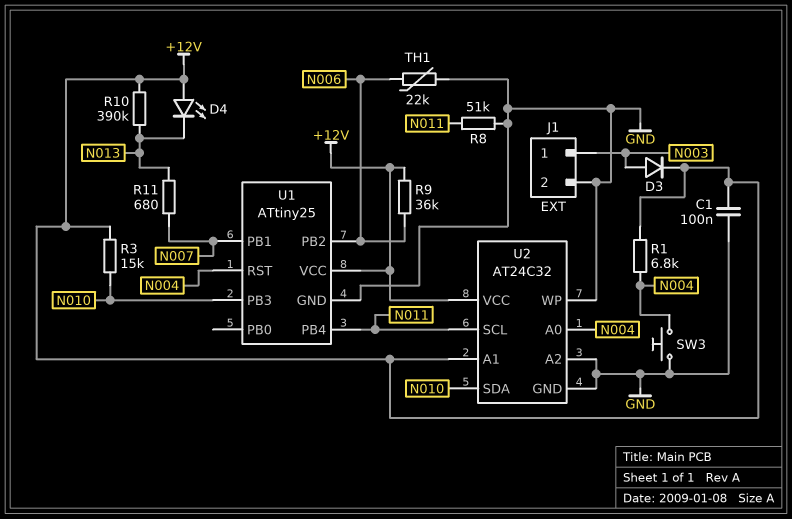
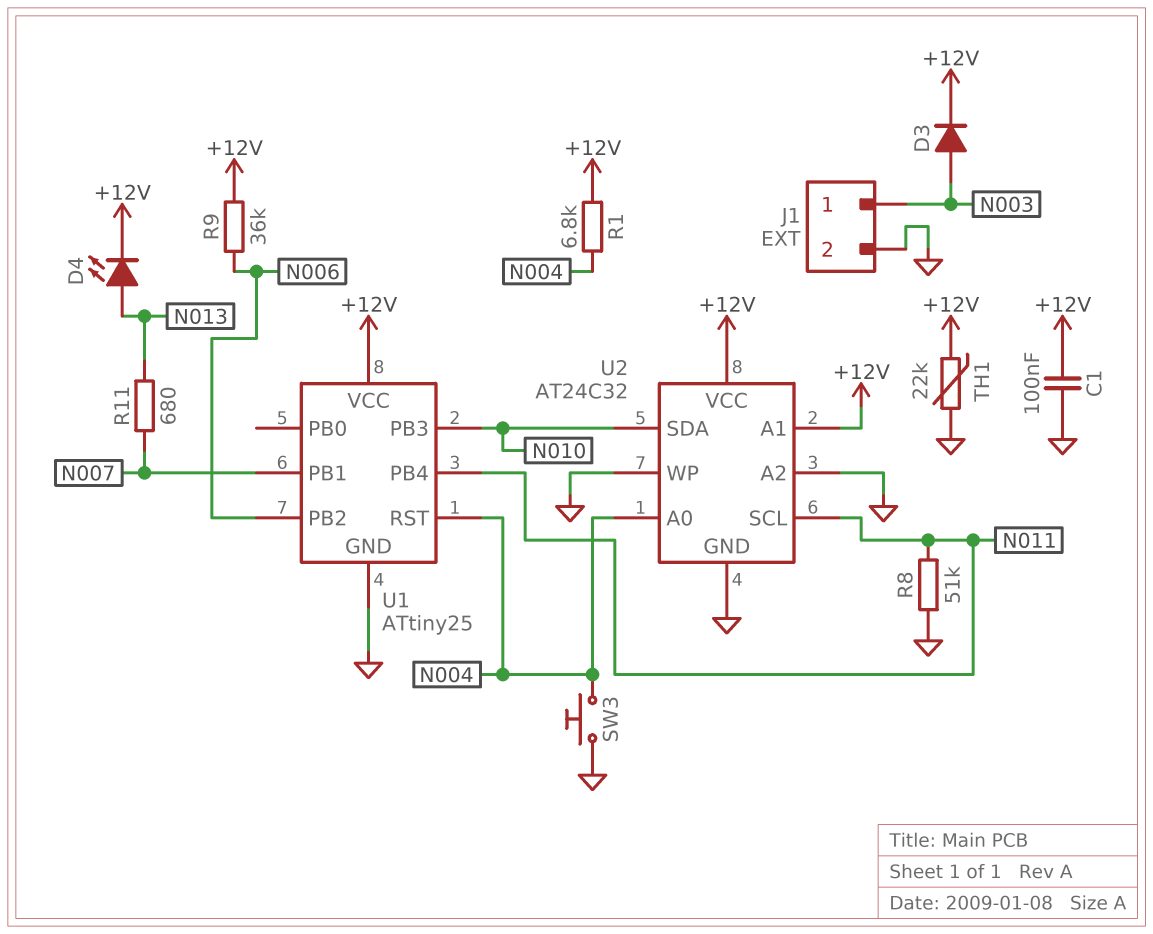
D4: LED (A +12V, K N013) -> LED (A N013, K +12V)
R3: 15k (+12V, N010) -> none
R10: 390k (+12V, N013) -> none
TH1: 22k (GND, N006) -> 22k (+12V, GND)

